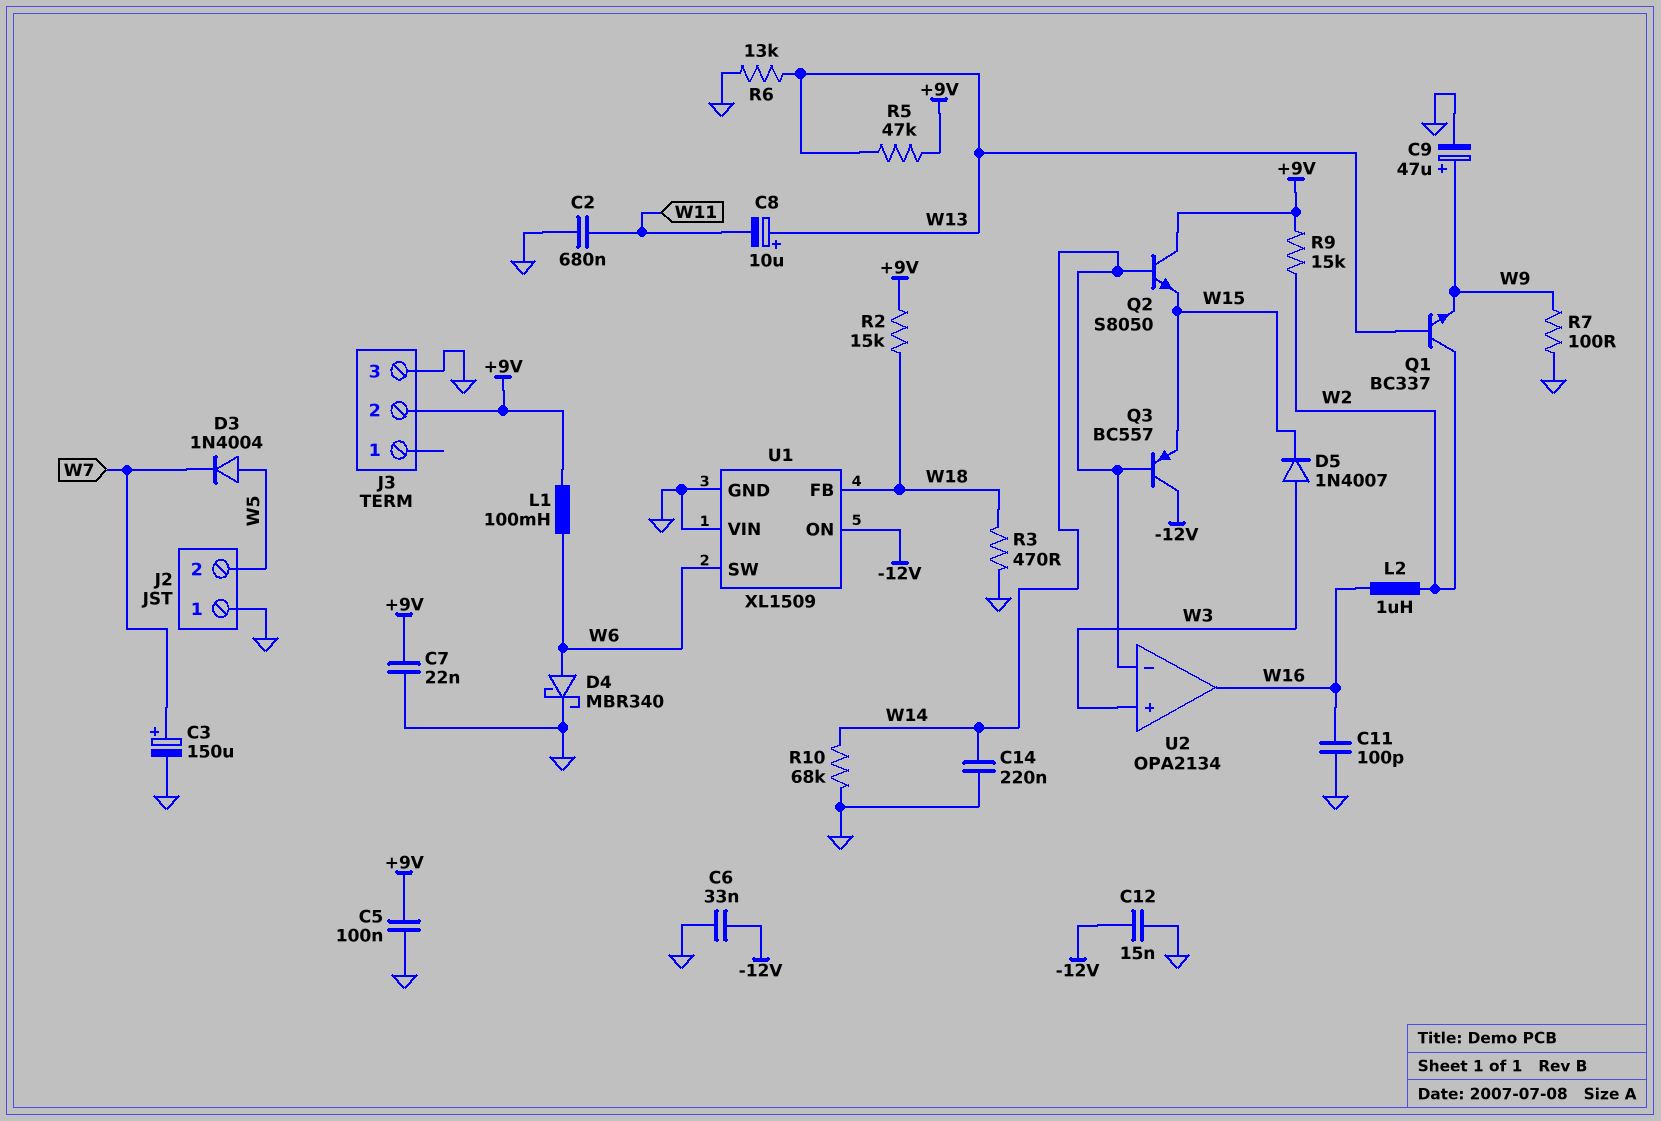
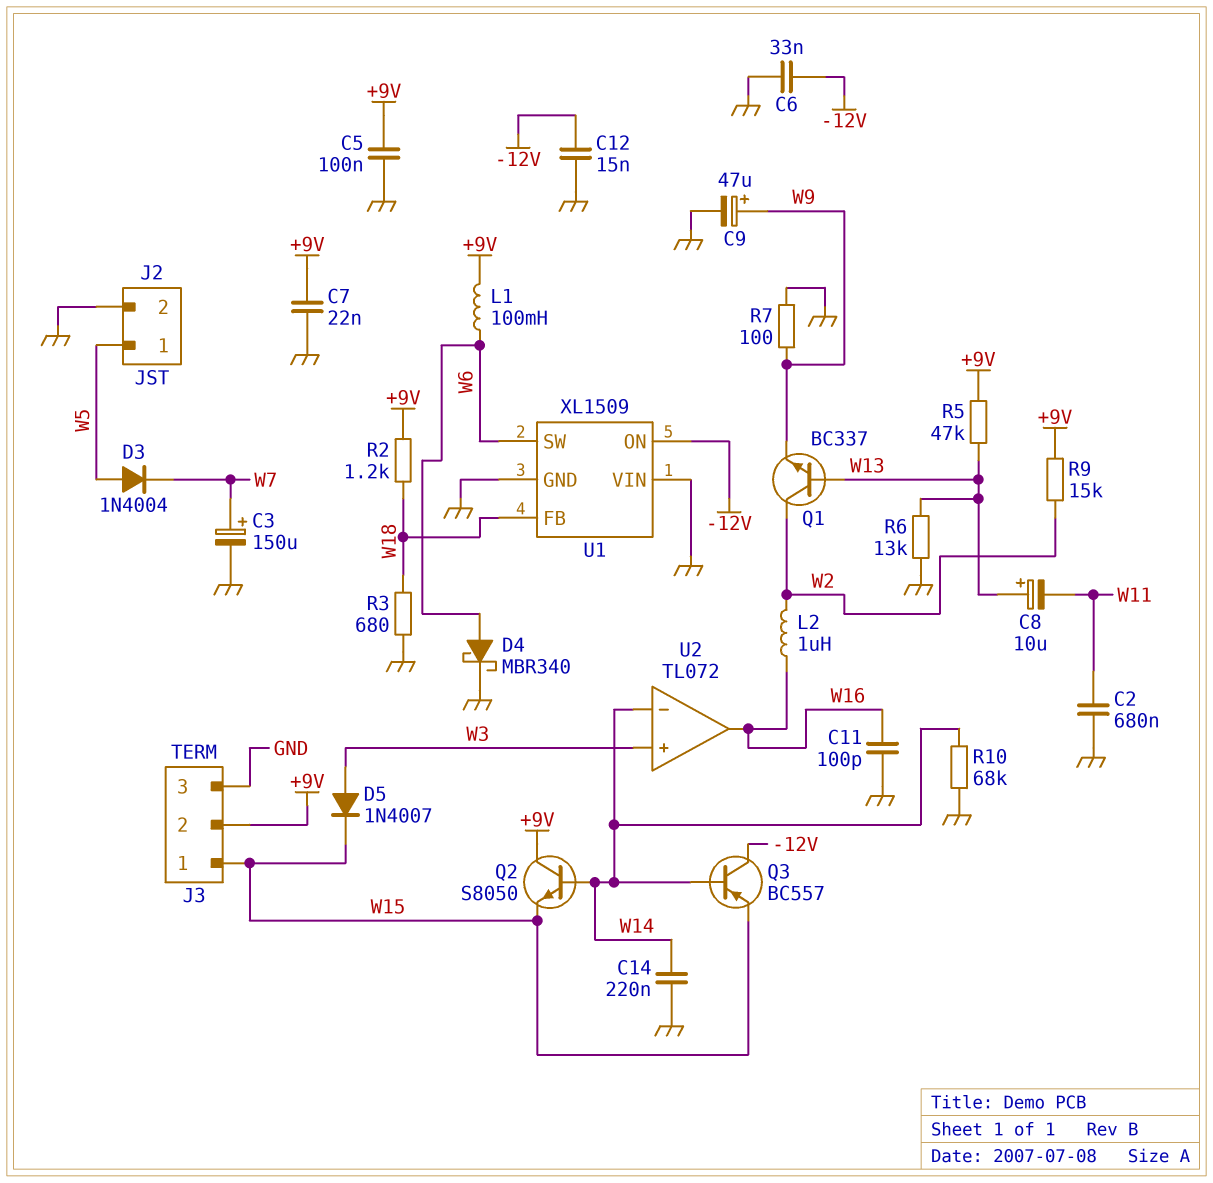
J2 pin 1: GND -> W5
J2 pin 2: W5 -> GND
J3 pin 1: none -> W15
R2: 15k (+9V, W18) -> 1.2k (+9V, W18)
R3: 470 (GND, W18) -> 680 (GND, W18)
U2: OPA2134 -> TL072

